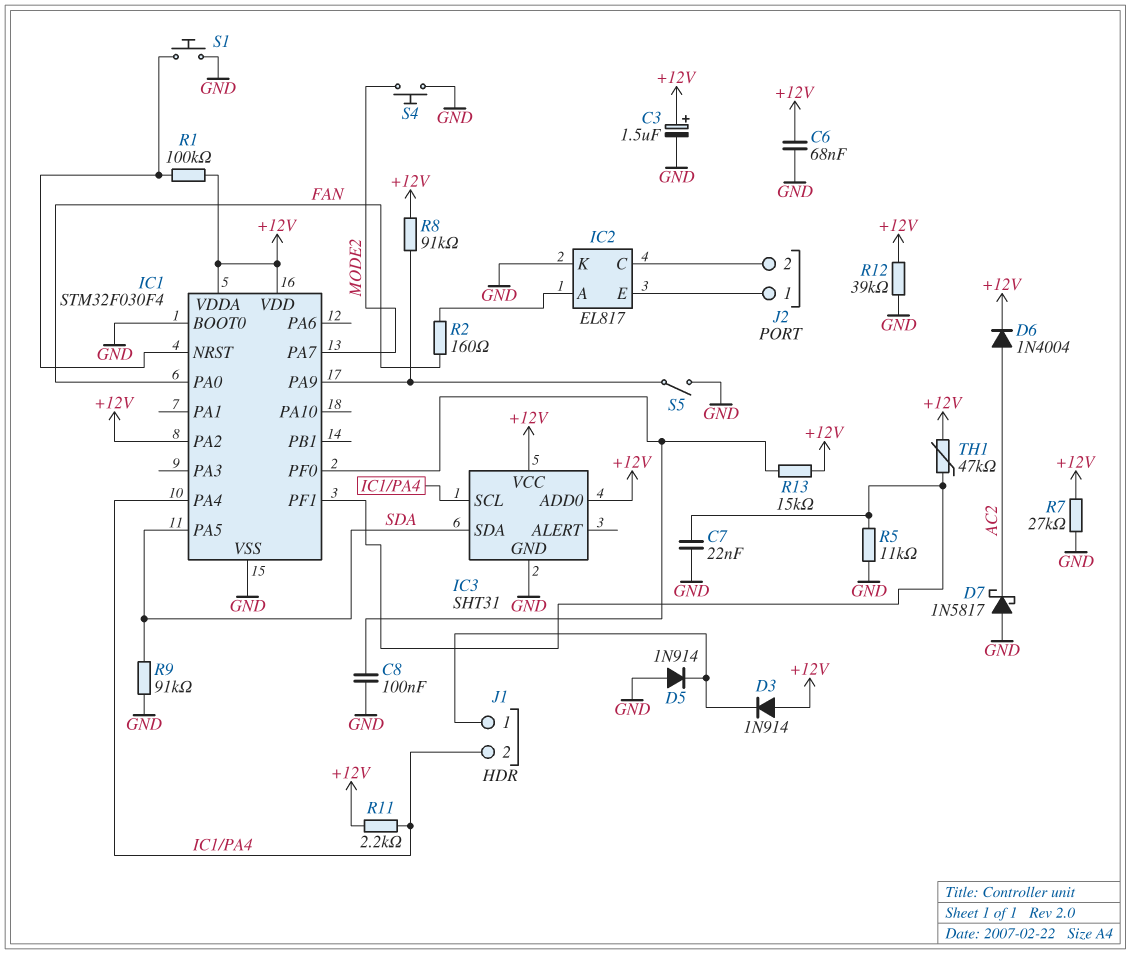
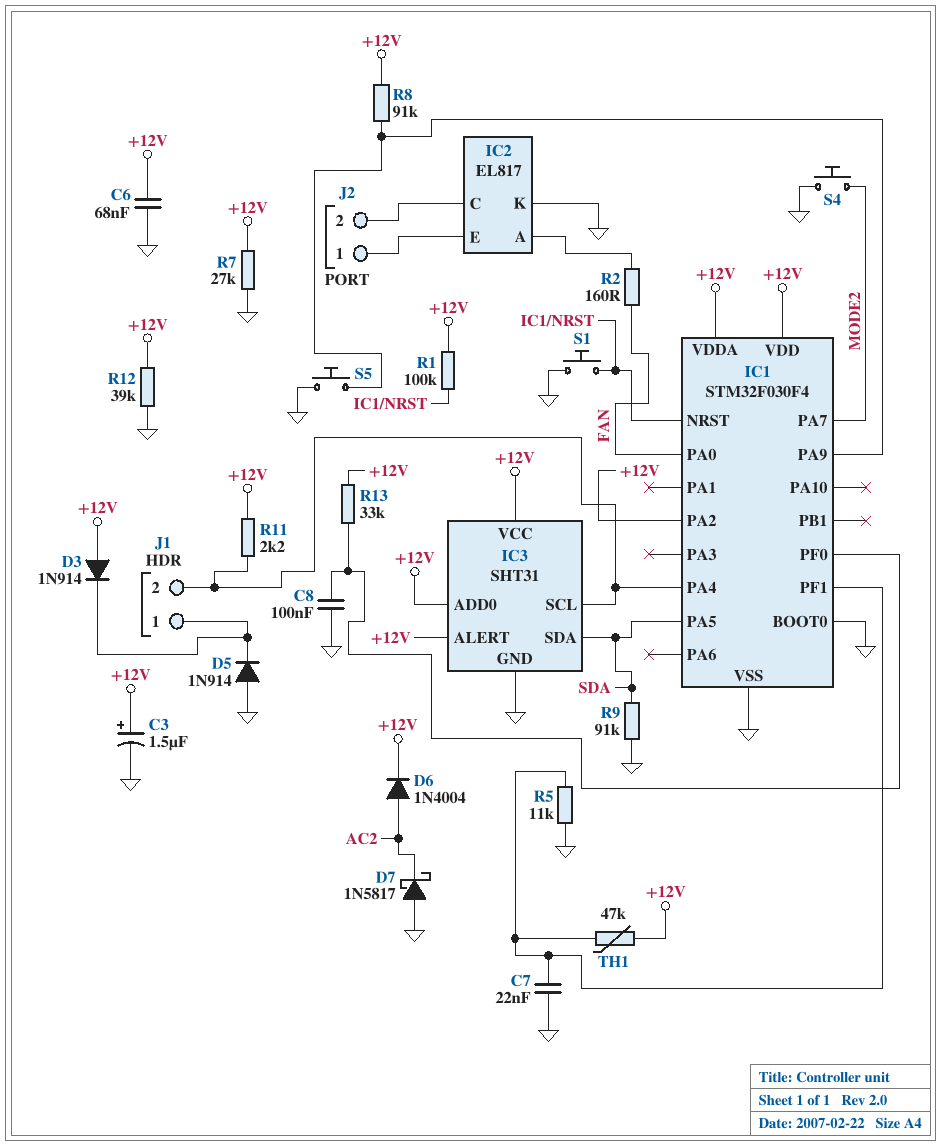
IC3 pin ALERT: none -> +12V
R13: 15k (+12V, IC1/PF0) -> 33k (+12V, IC1/PF0)
S5: switch (GND, IC1/PA9) -> button (GND, IC1/PA9)

